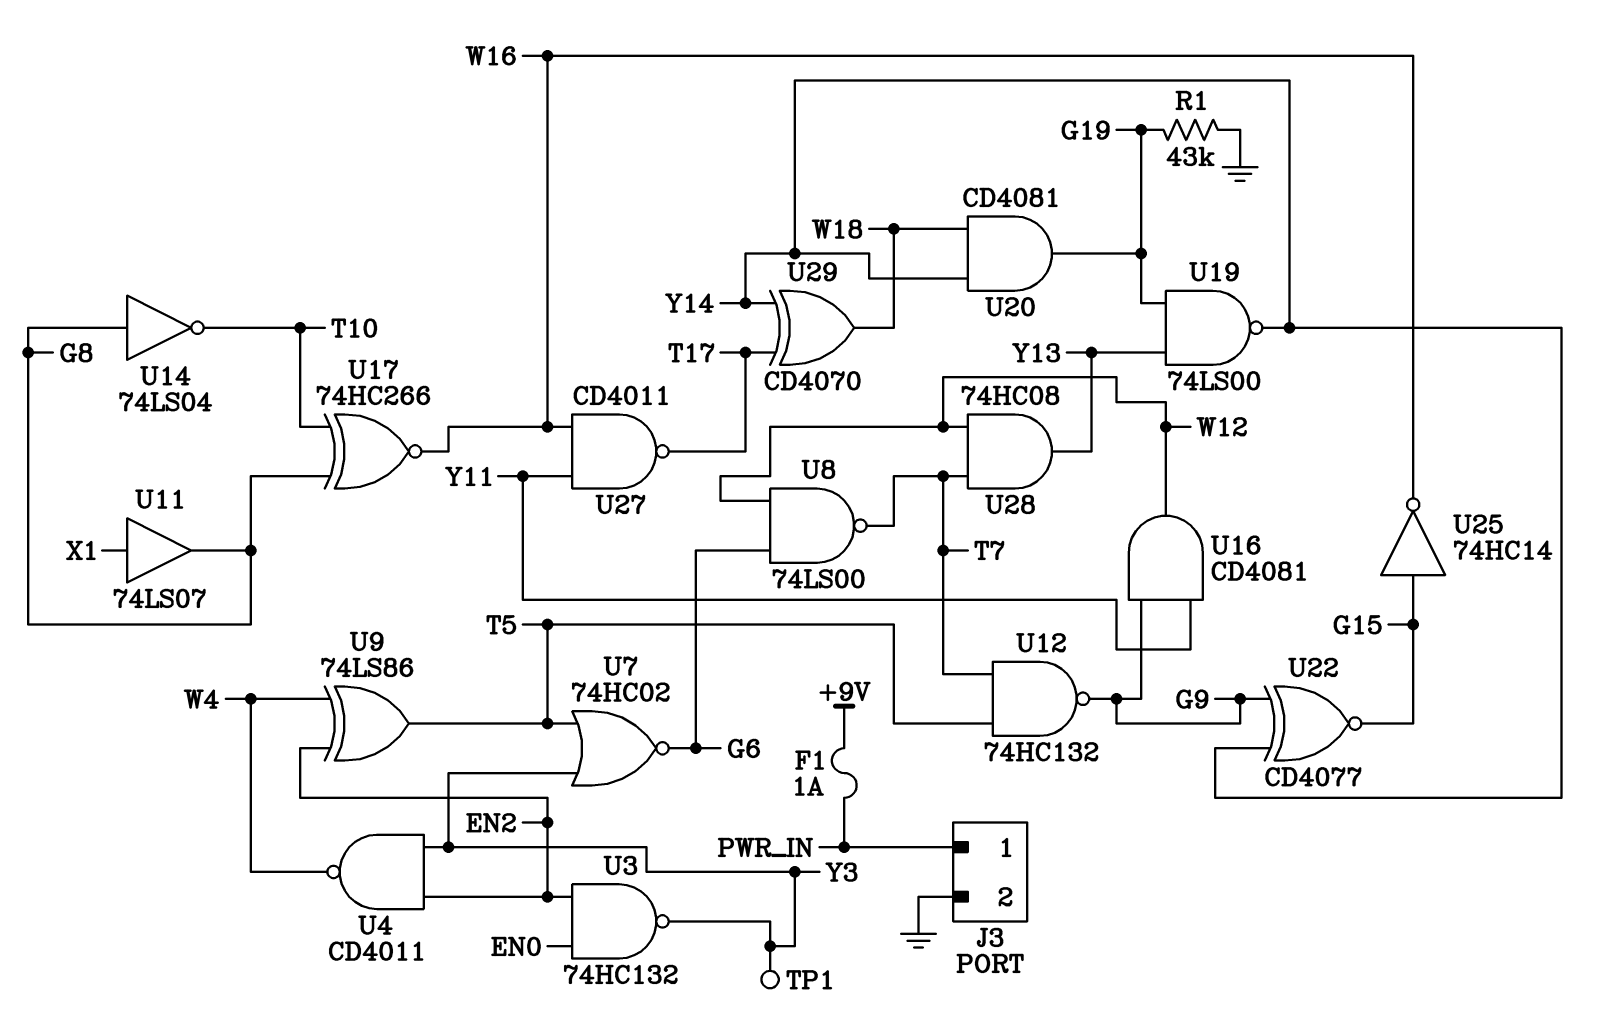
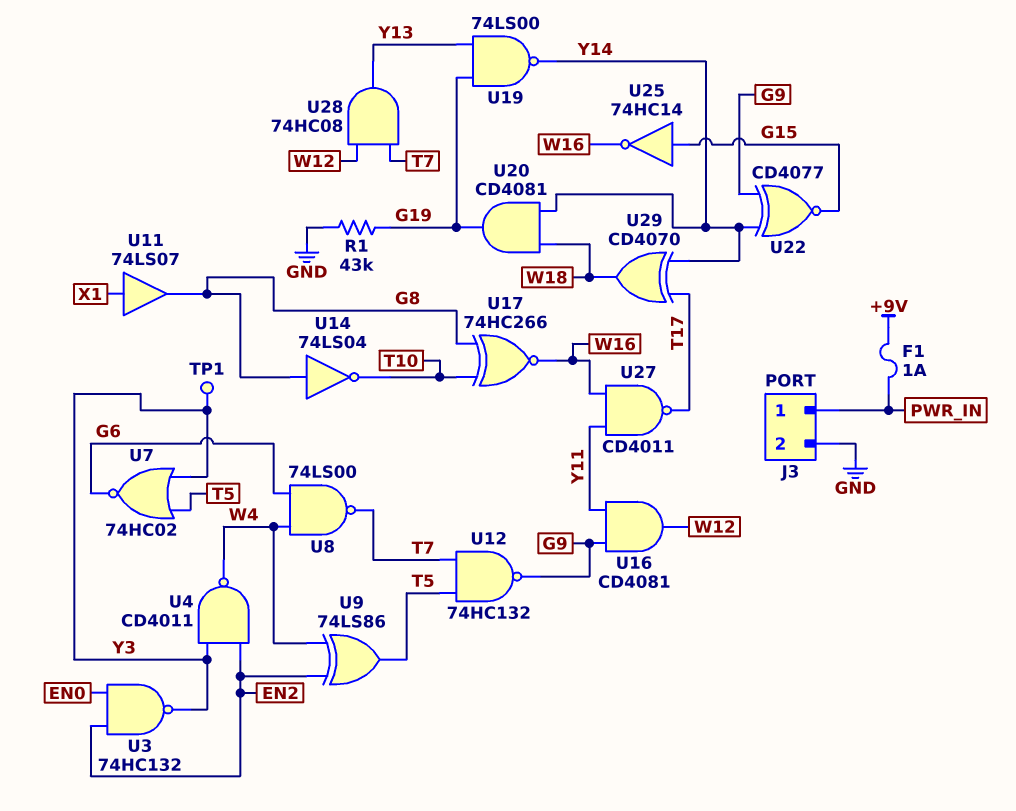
U8: NAND 74LS00 (in G6, in W12, out T7) -> NAND 74LS00 (in G6, in W4, out T7)

